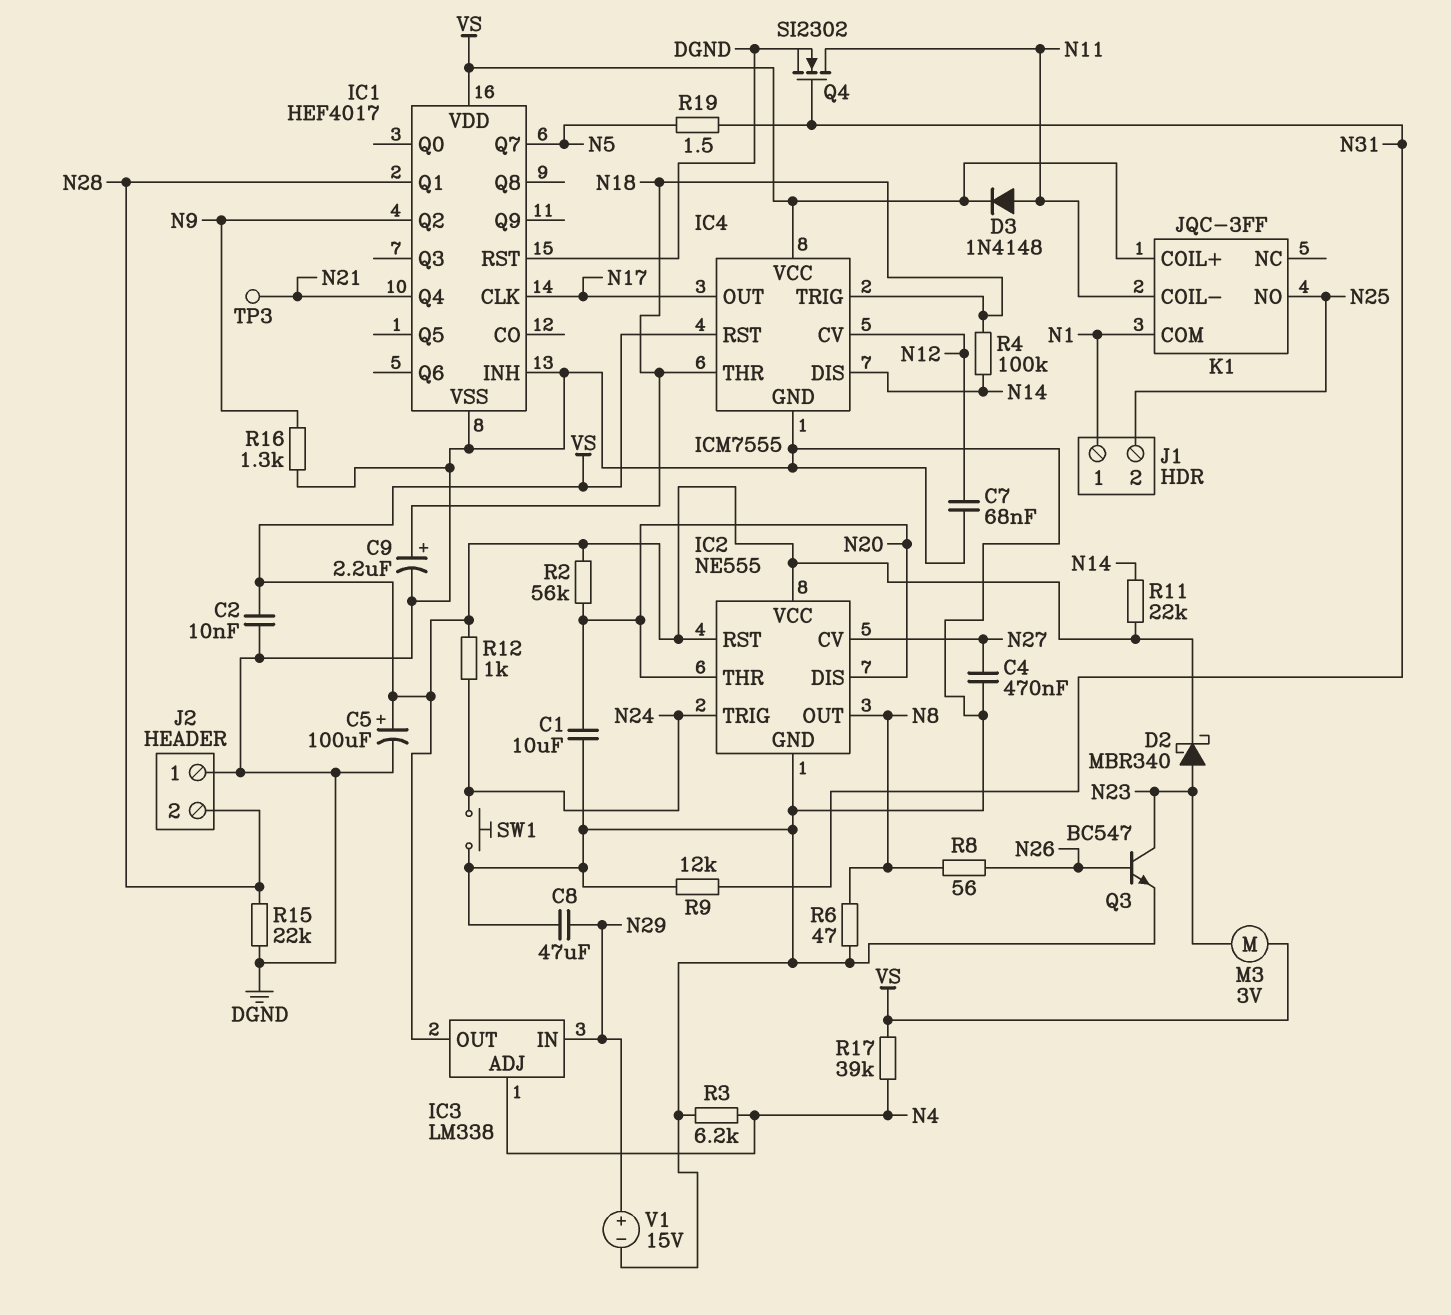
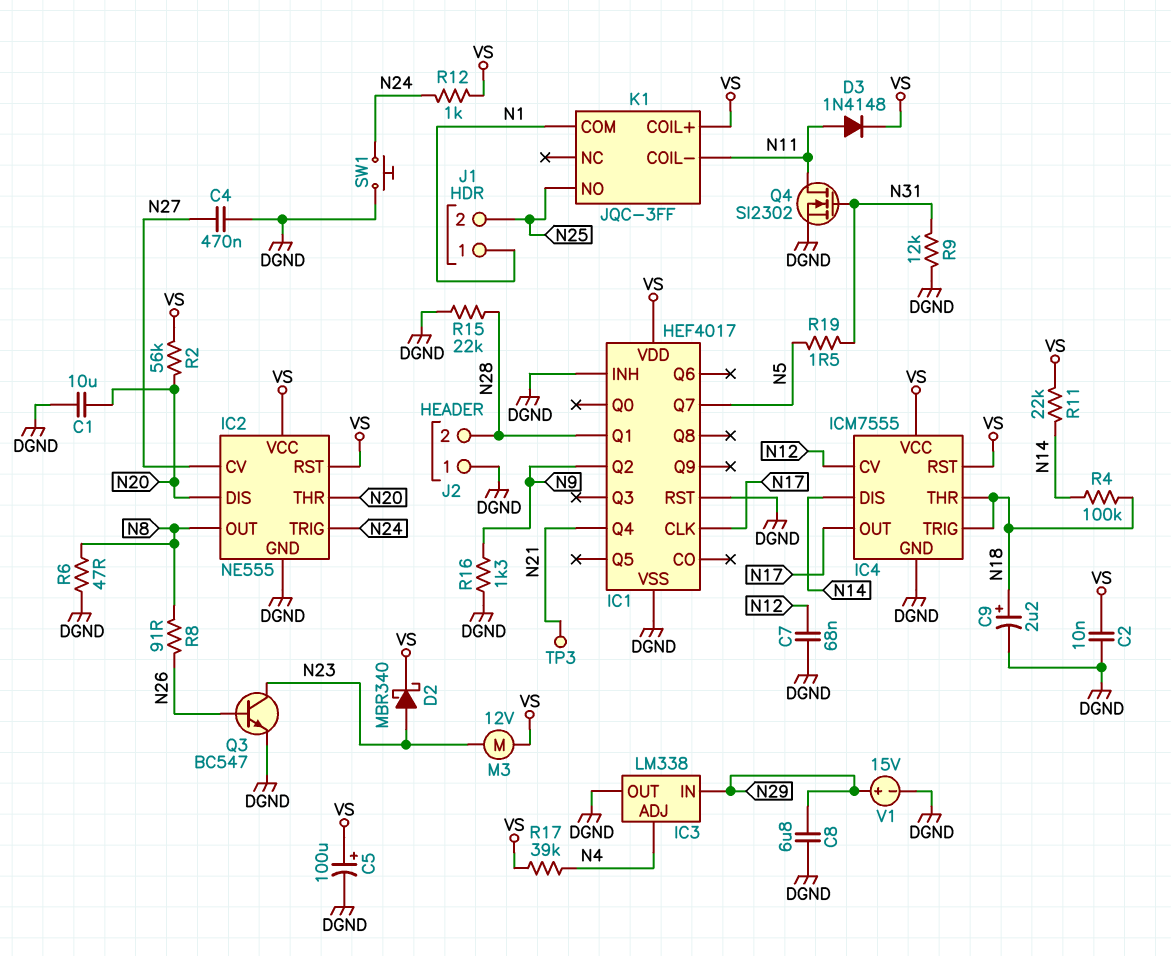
C8: 47uF (DGND, N29) -> 6.8uF (DGND, N29)
IC3 pin OUT: VS -> DGND
M3: motor 3V (N23, VS) -> motor 12V (N23, VS)
R3: 6.2k (DGND, N4) -> none
R8: 56 (N8, N26) -> 91 (N8, N26)

